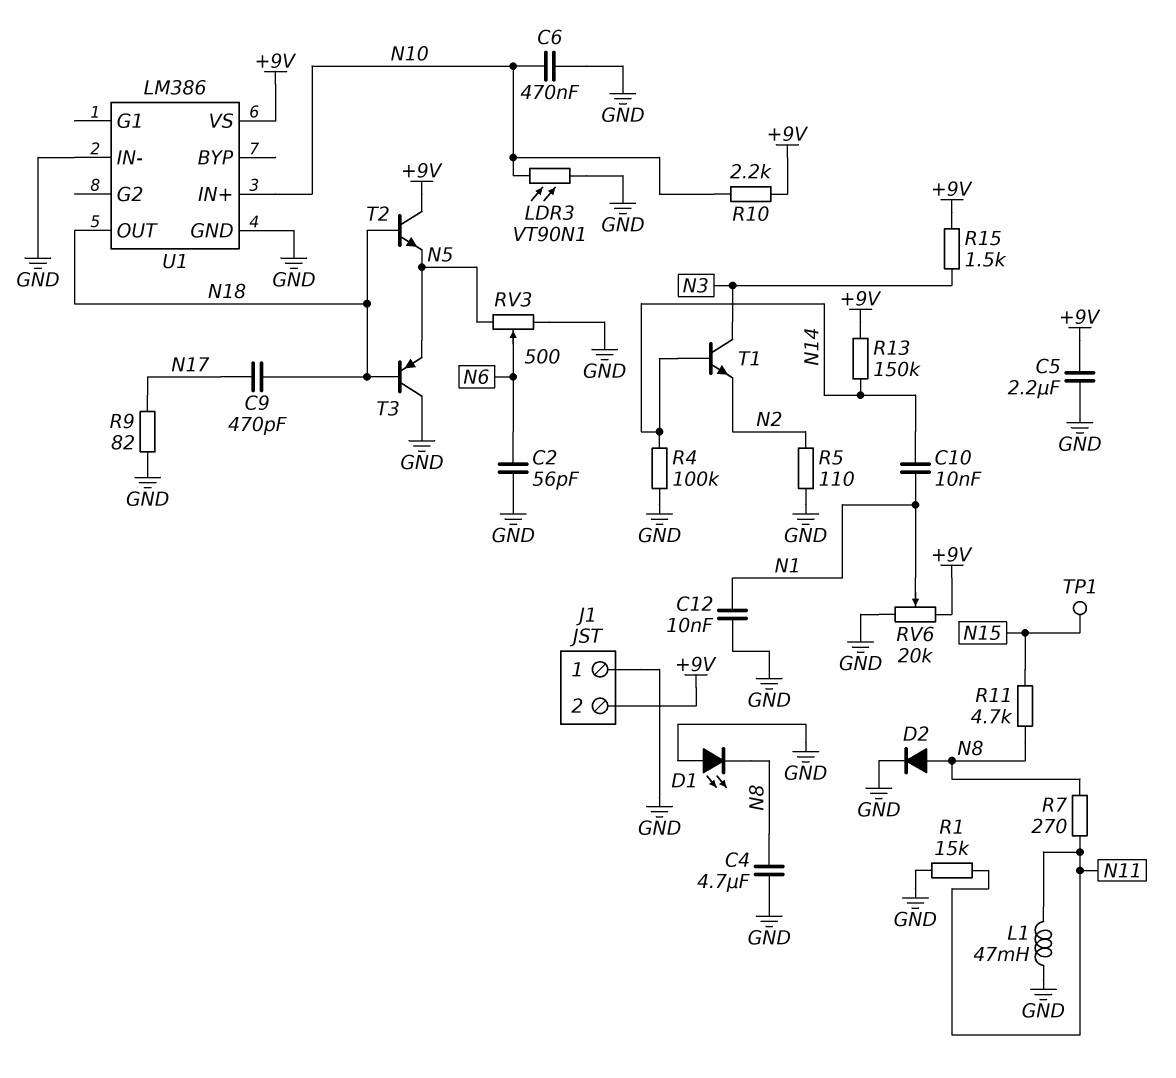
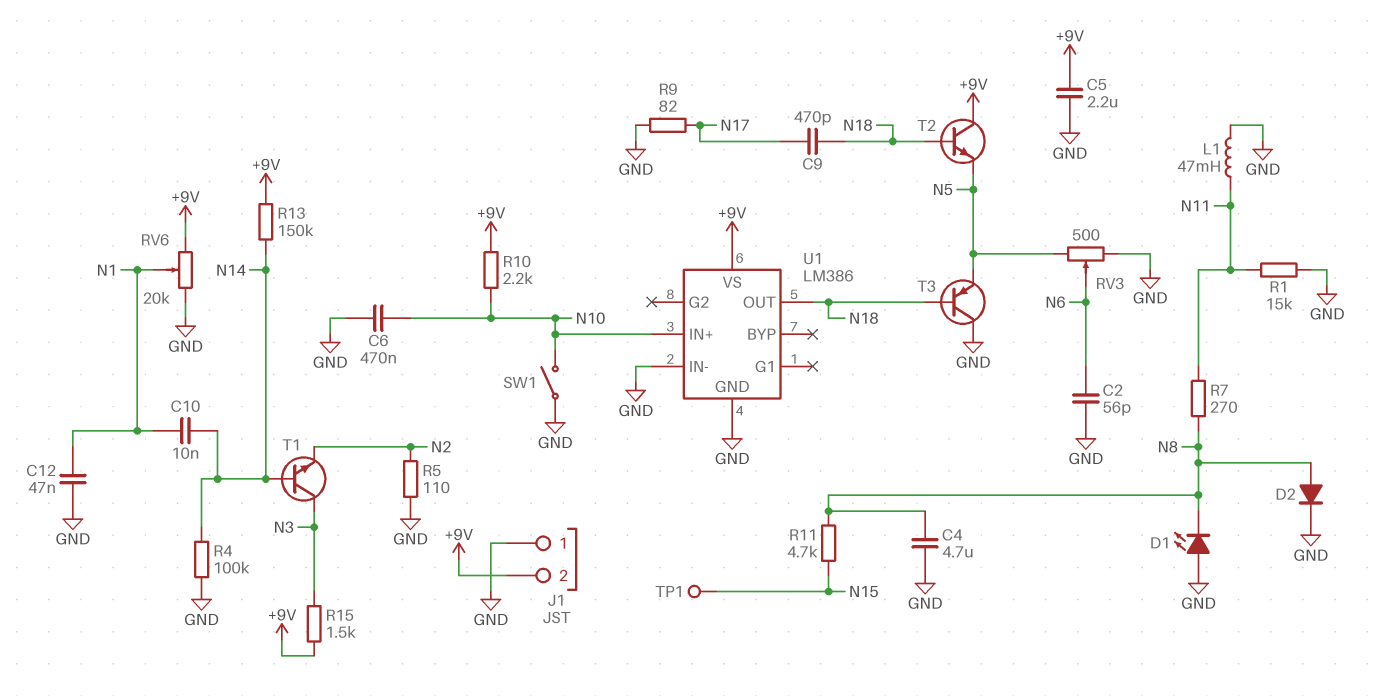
C12: 10nF (GND, N1) -> 47nF (GND, N1)
LDR3: VT90N1 (GND, N10) -> none
SW1: none -> switch (GND, N10)

